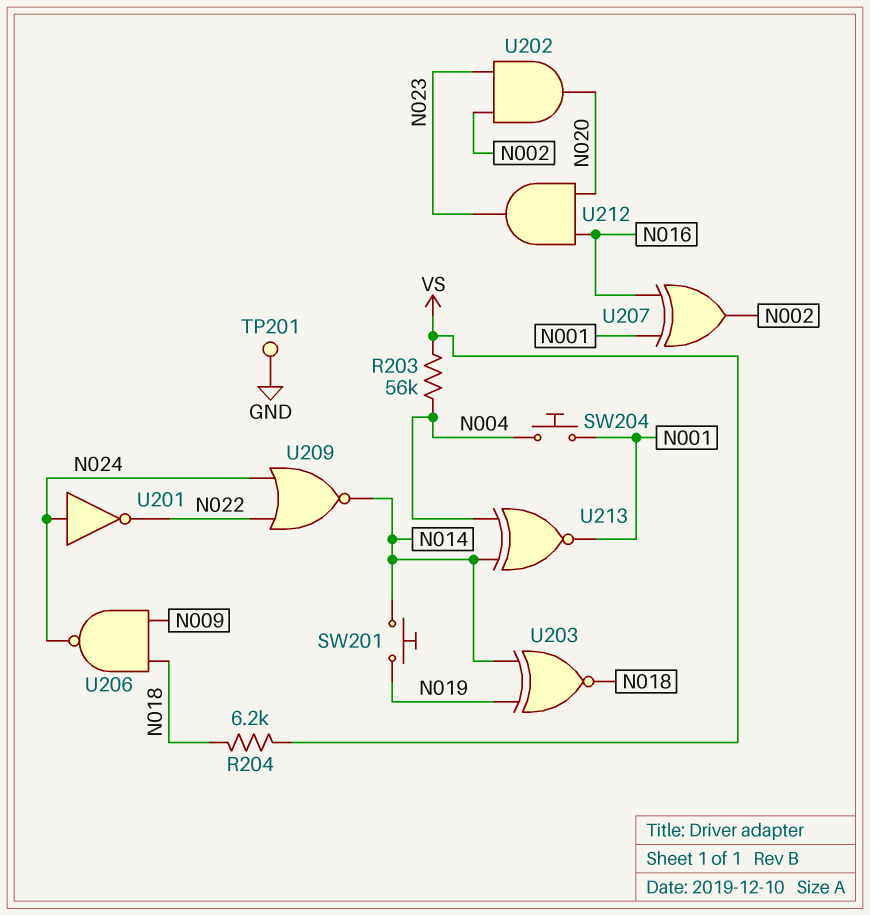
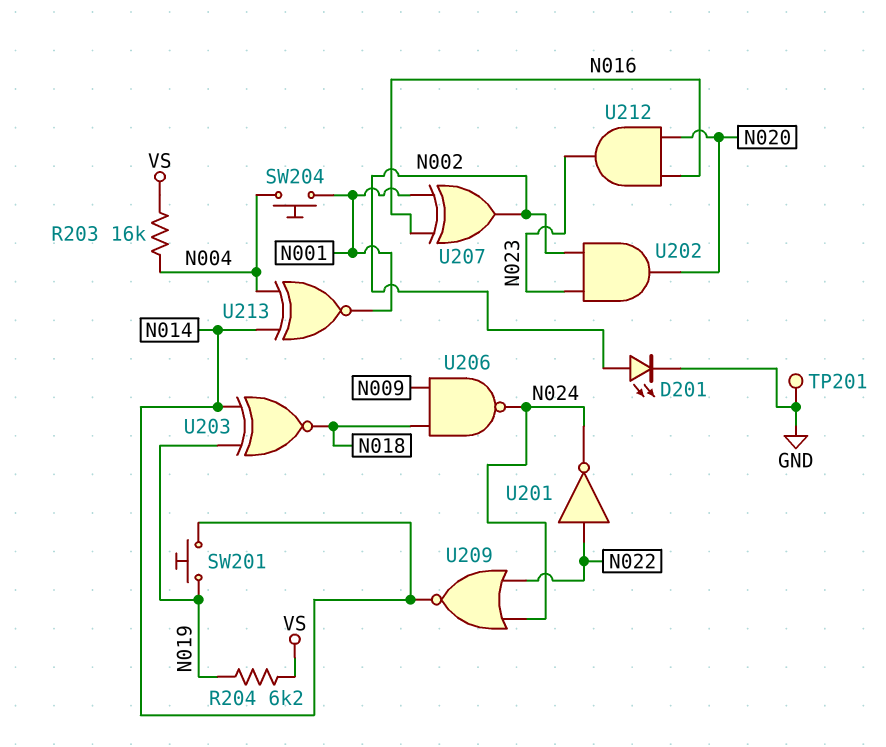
D201: none -> LED (A N002, K GND)
R203: 56k (N004, VS) -> 16k (N004, VS)
R204: 6.2k (N018, VS) -> 6.2k (N019, VS)
U201: NOT (in N024, out N022) -> NOT (in N022, out N024)

